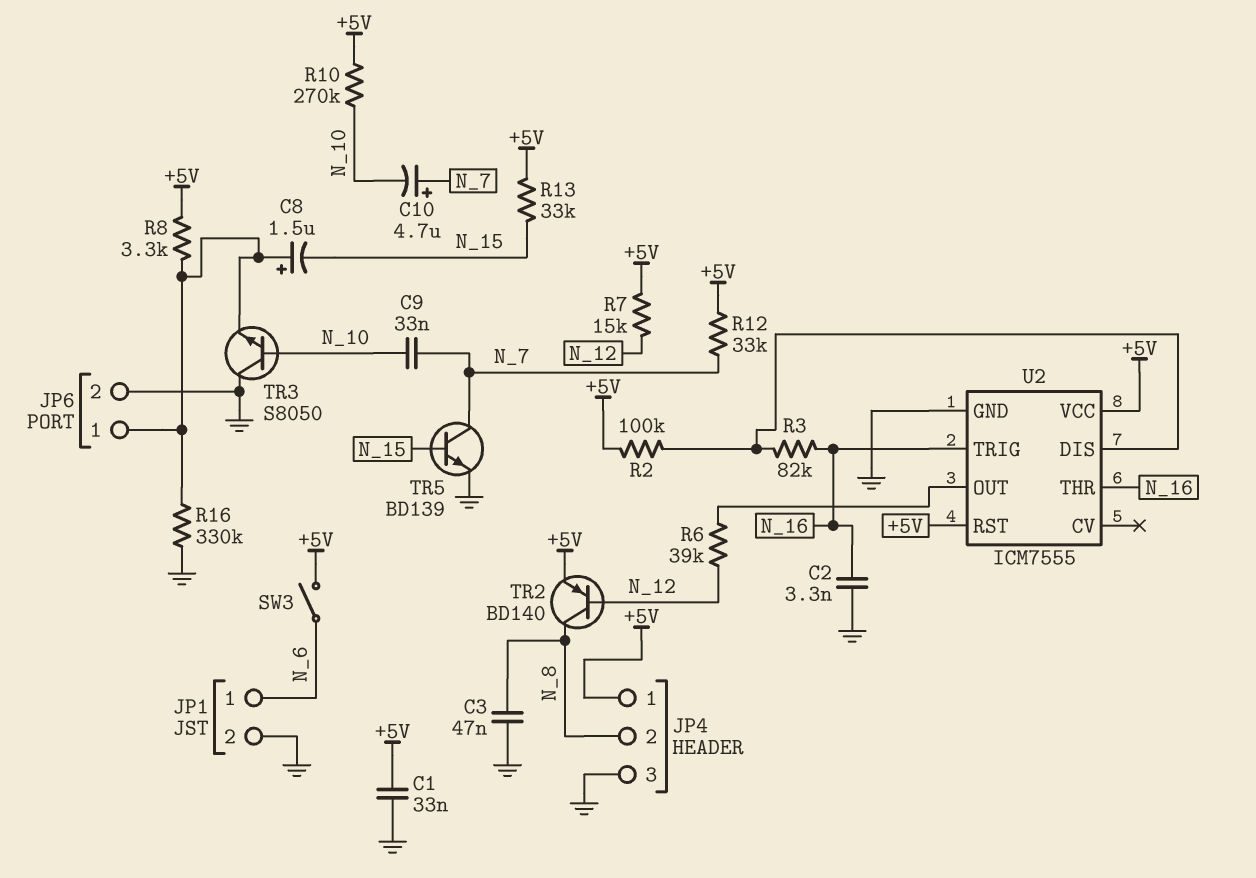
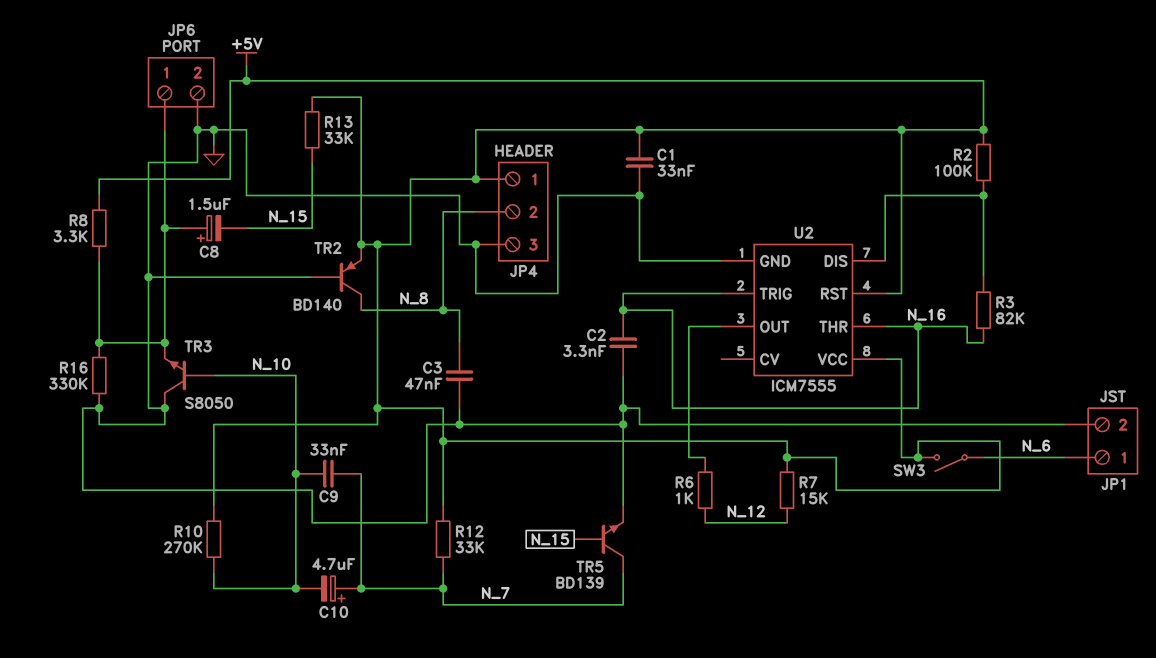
R6: 39k (N_12, U2/OUT) -> 1k (N_12, U2/OUT)
TR2: PNP BD140 (B N_12, C N_8, E +5V) -> PNP BD140 (B GND, C N_8, E +5V)

